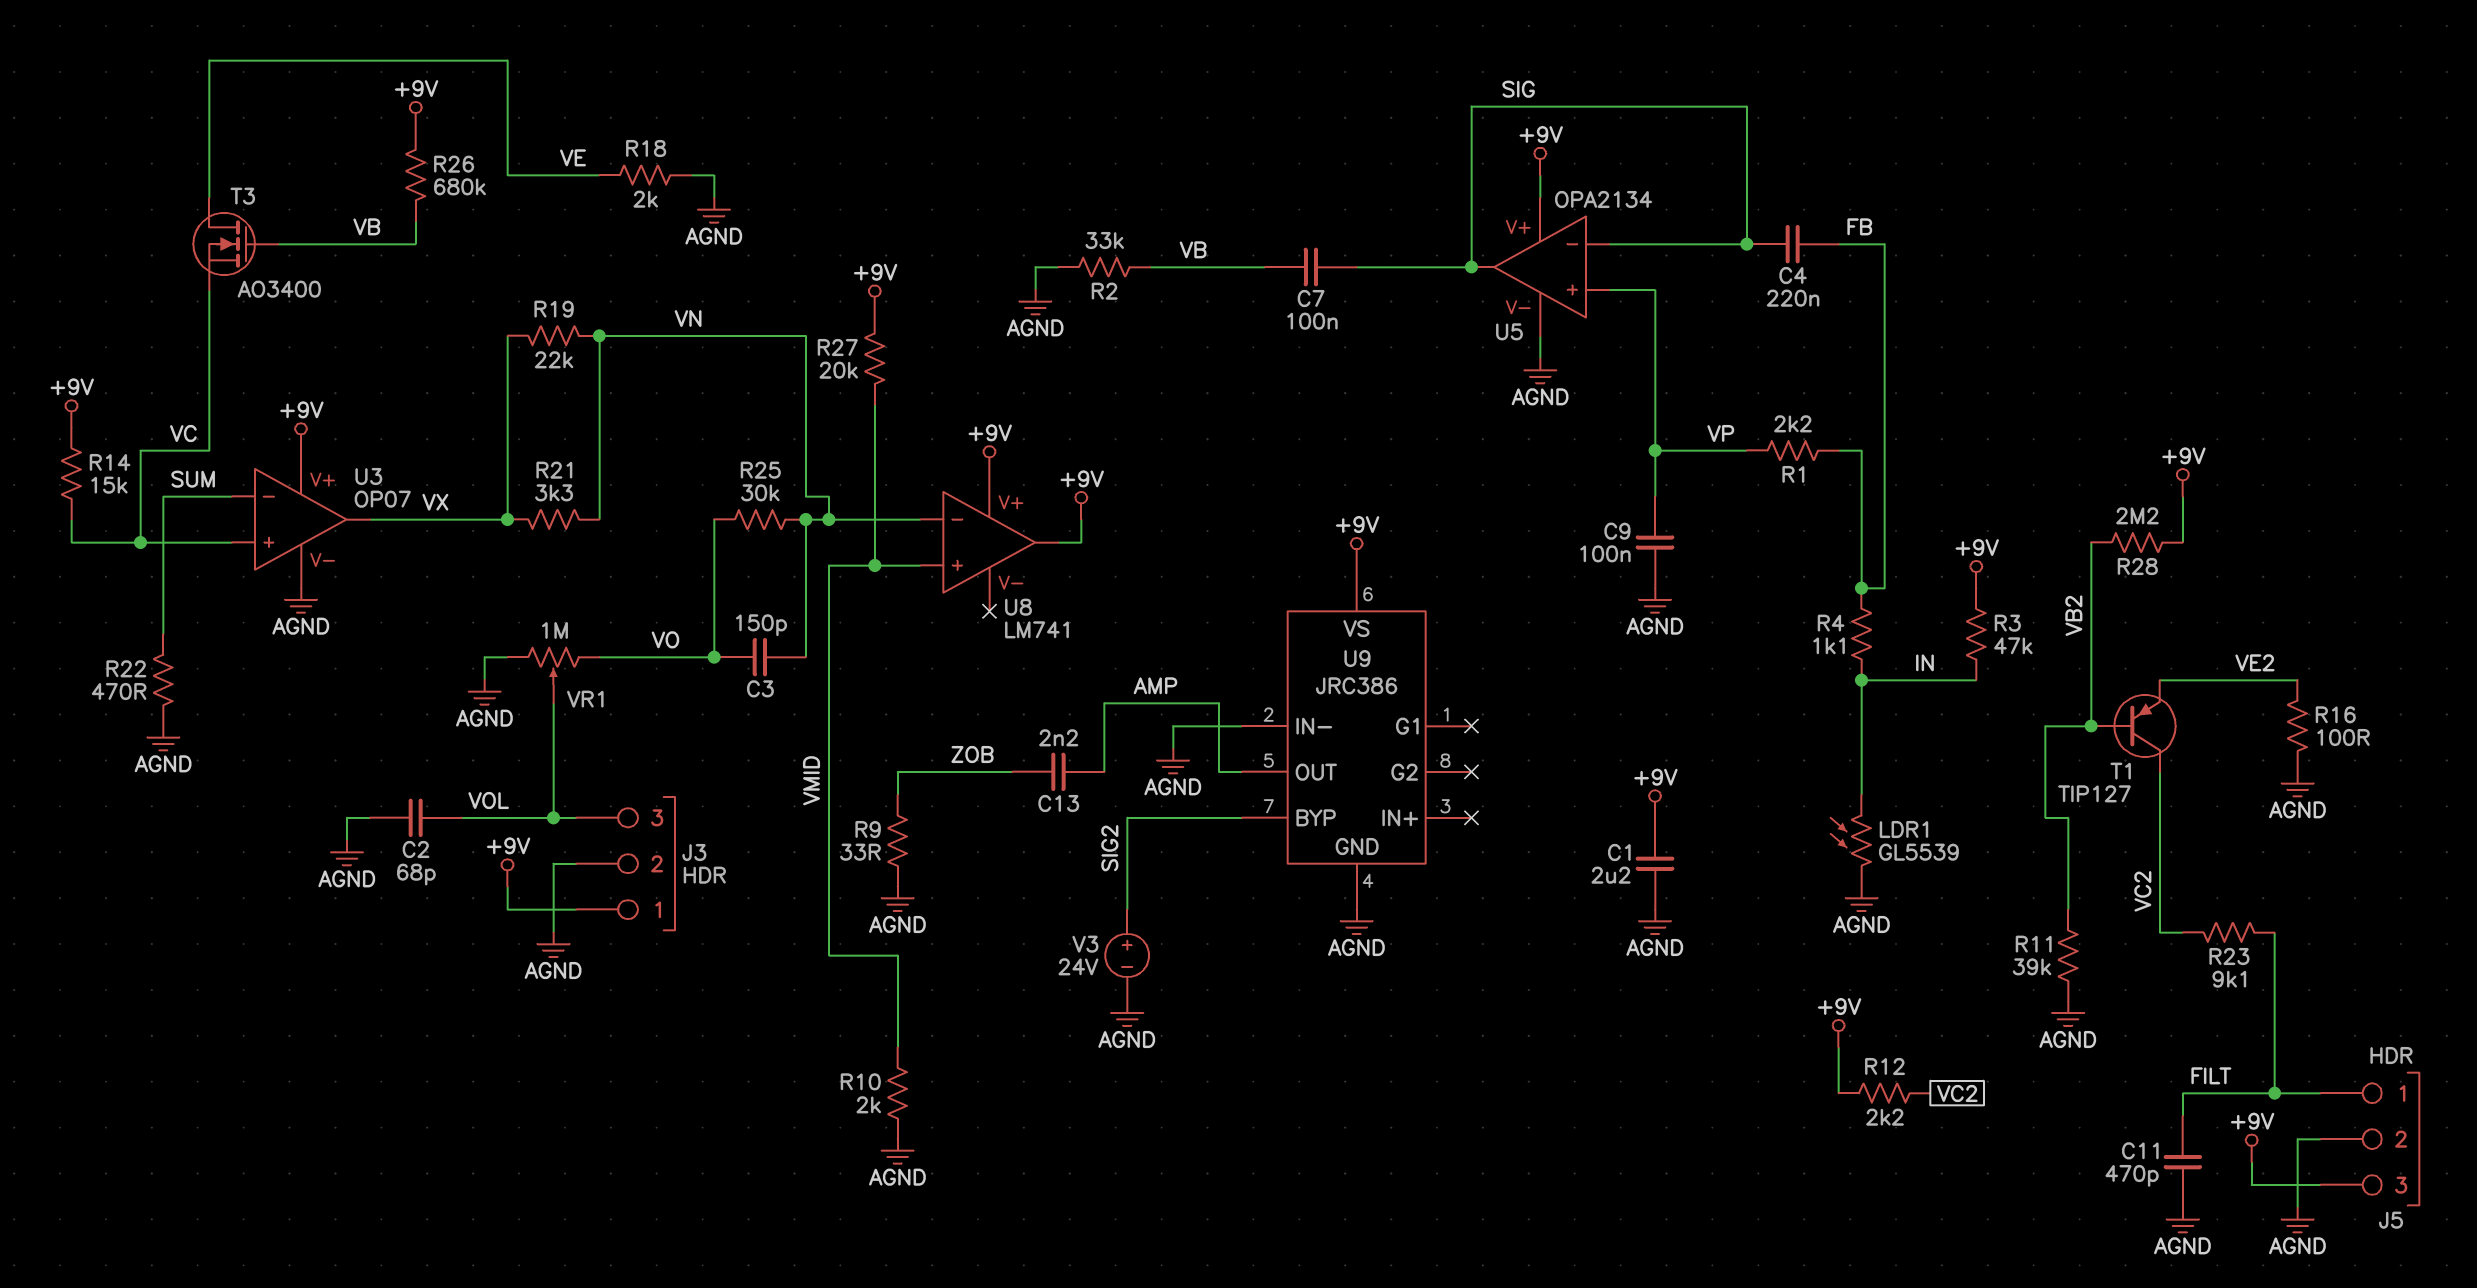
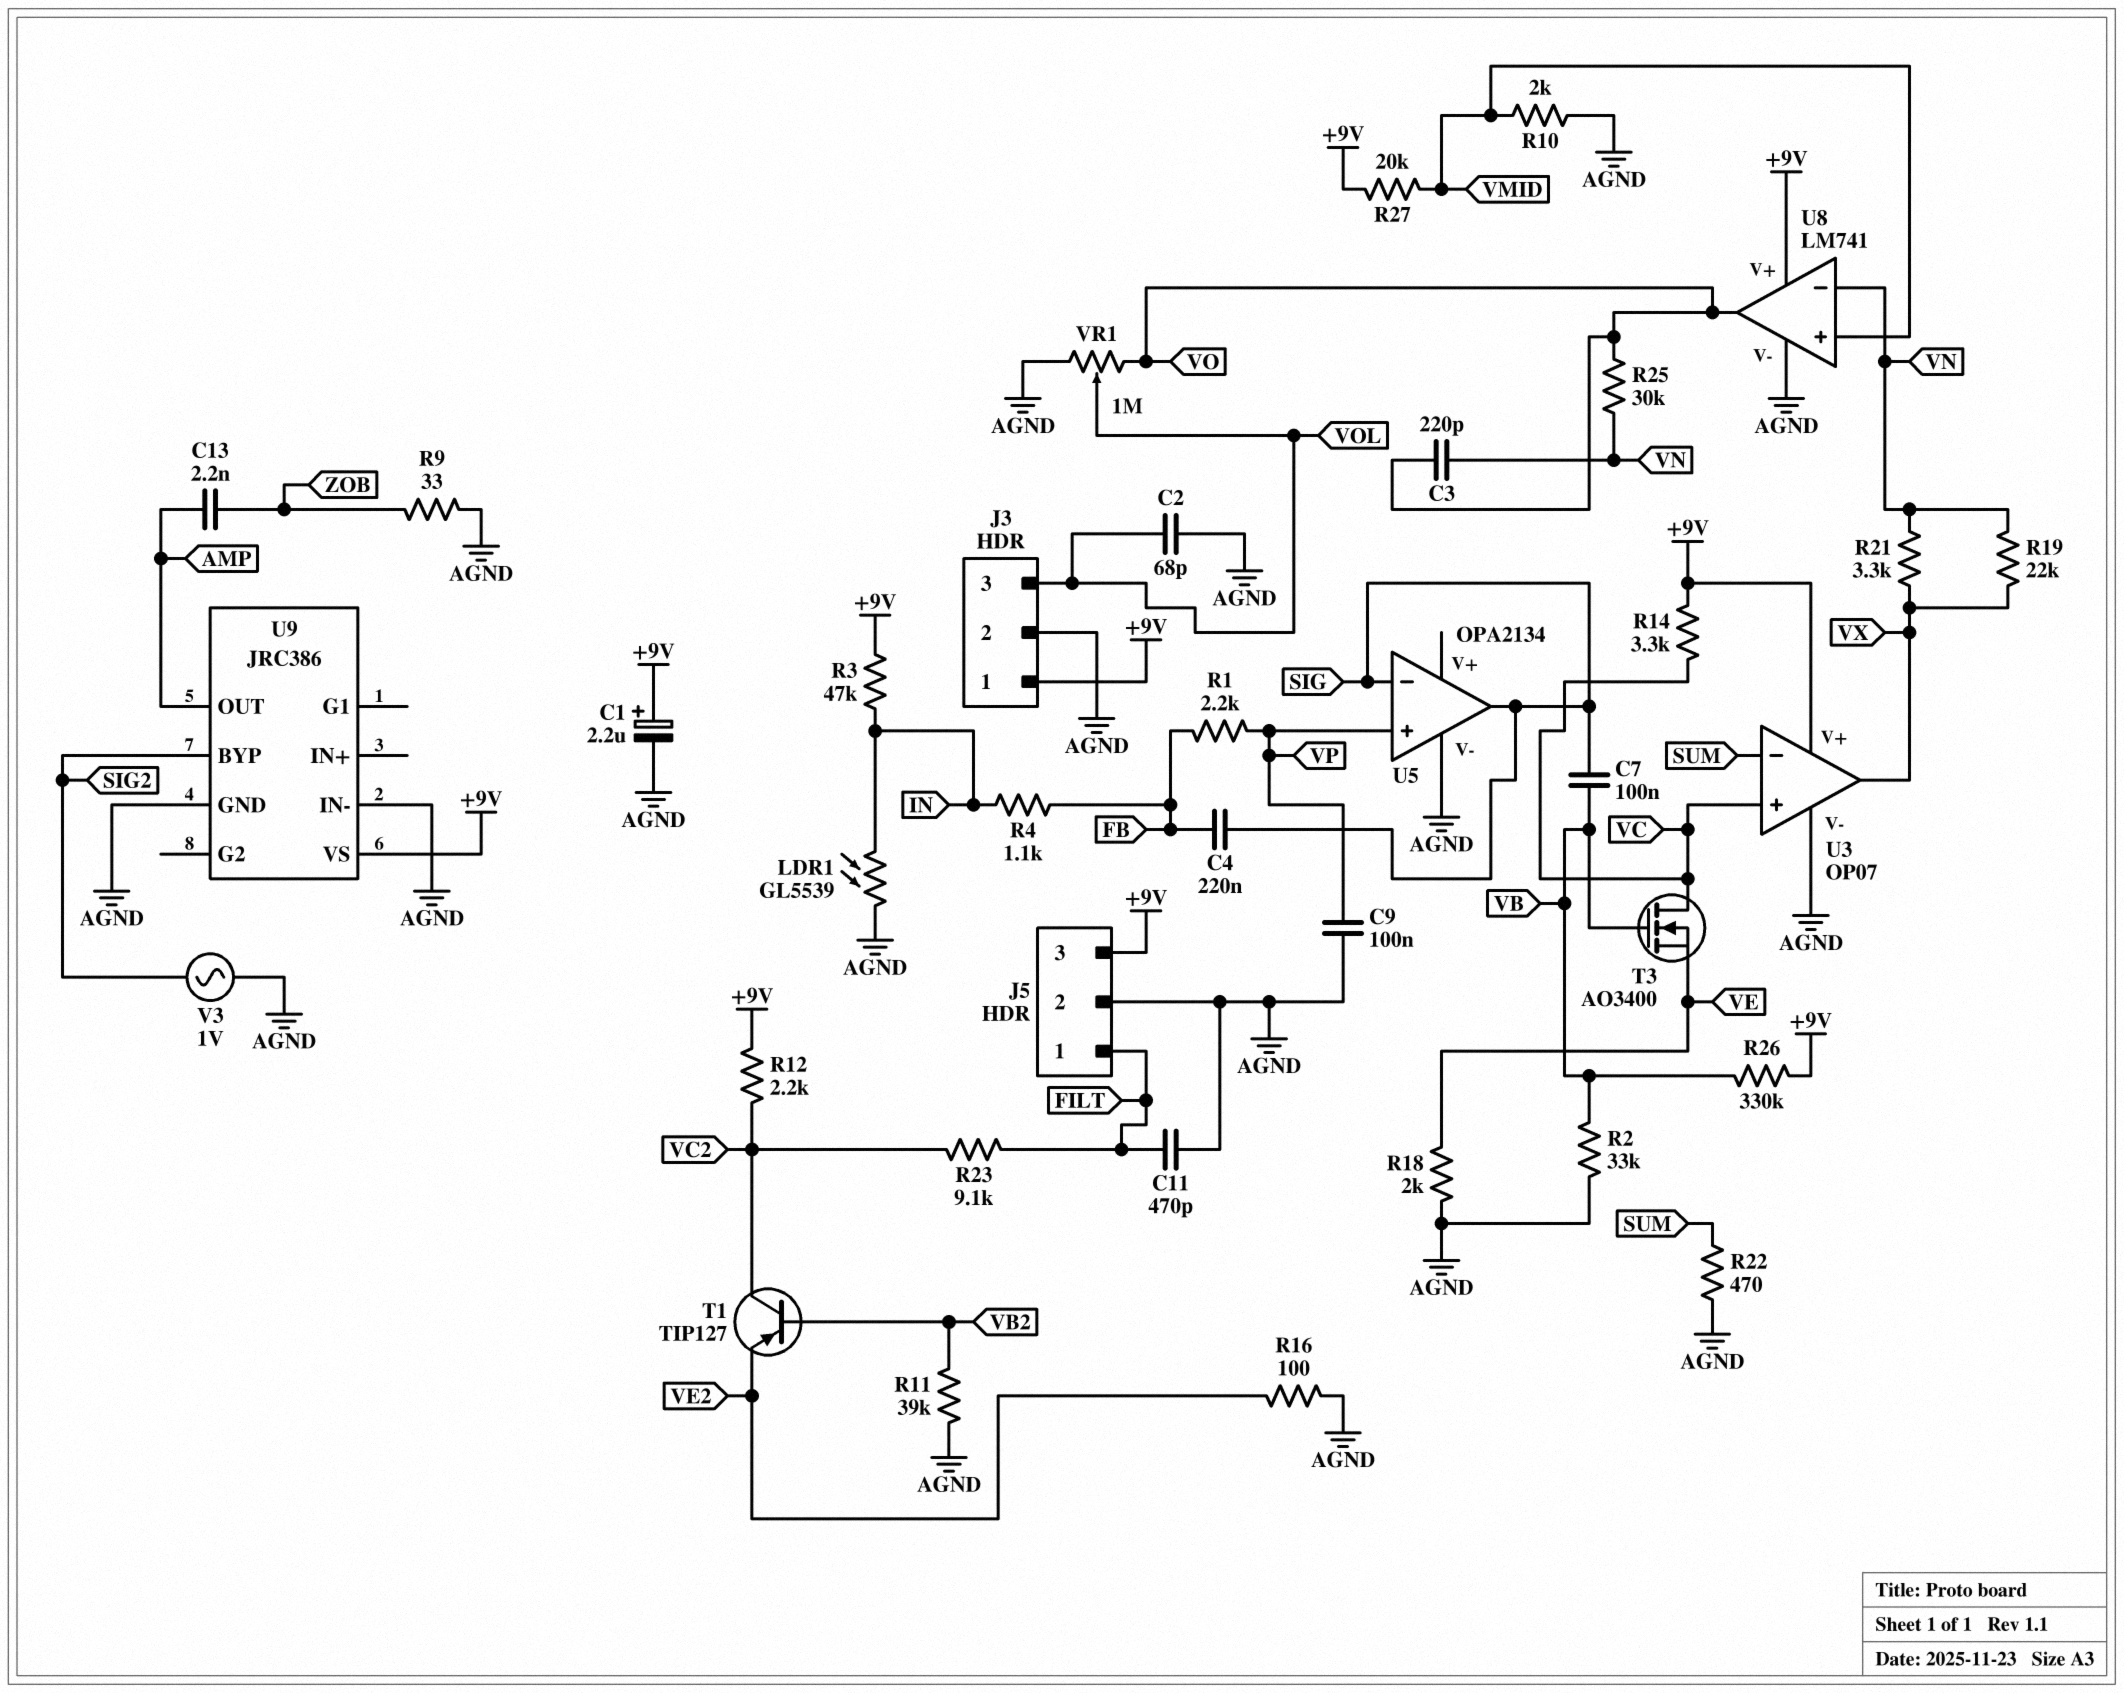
C1: 2.2uF (+9V, AGND) -> 2.2uF (plus +9V, minus AGND)
C3: 150pF (VN, VO) -> 220pF (VN, VO)
R14: 15k (+9V, VC) -> 3.3k (+9V, VC)
R26: 680k (+9V, VB) -> 330k (+9V, VB)
R28: 2.2M (+9V, VB2) -> none
T3: NMOS AO3400 (G VB, D VE, S VC) -> NMOS AO3400 (G VB, D VC, S VE)
U5 pin V+: +9V -> none
U8 pin V-: none -> AGND
U8 pin out: +9V -> VO
V3: 24V (plus SIG2, minus AGND) -> AC 1V (AGND, SIG2)

